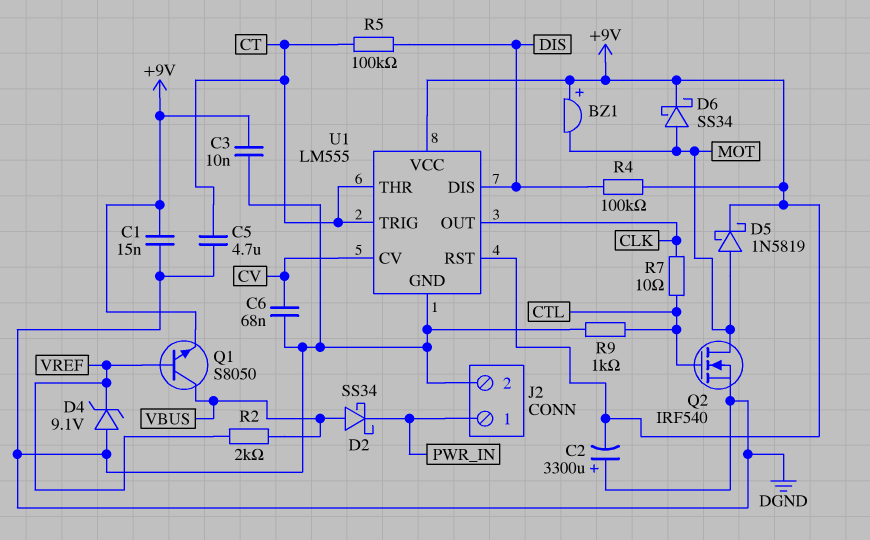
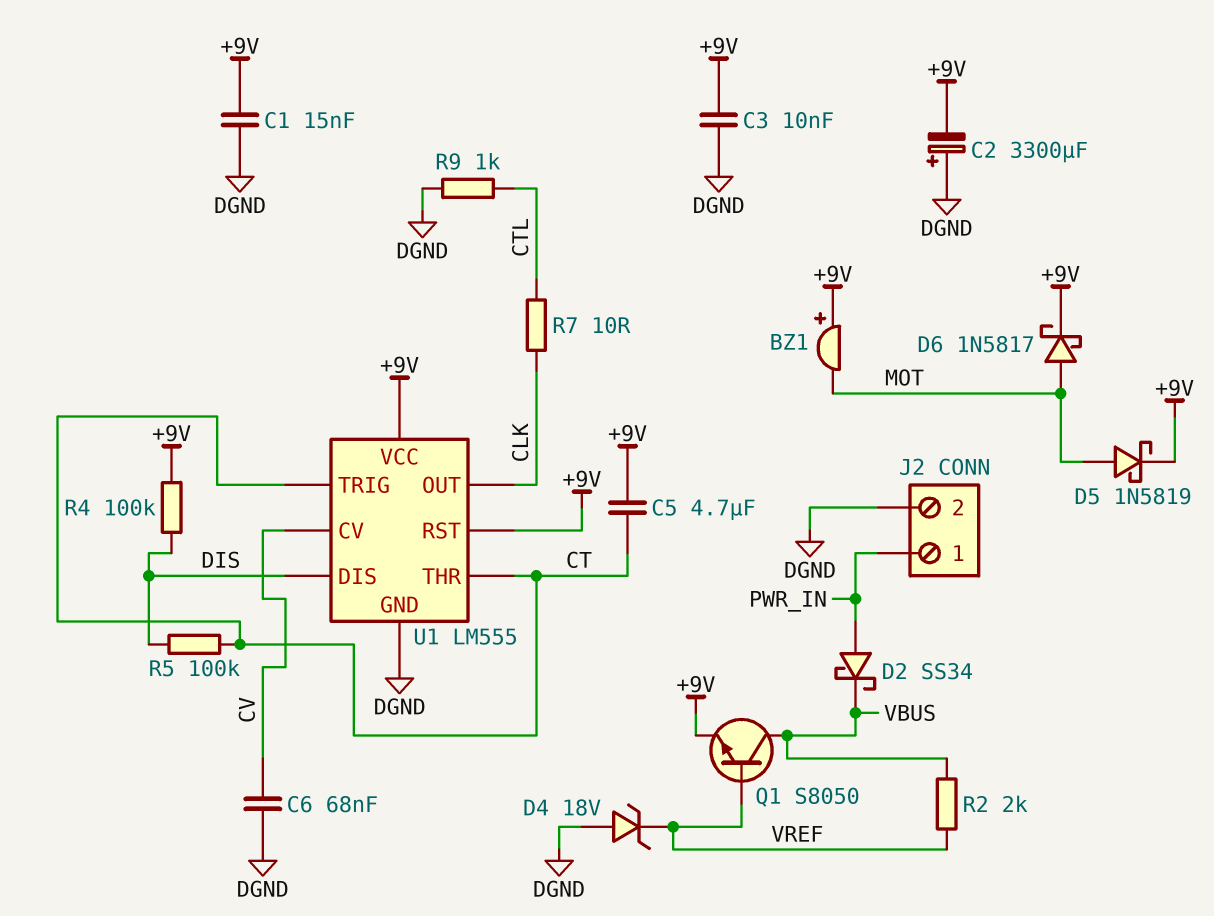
C5: 4.7uF (CT, DGND) -> 4.7uF (+9V, CT)
D2: schottky SS34 (A VBUS, K PWR_IN) -> schottky SS34 (A PWR_IN, K VBUS)
D4: zener 9.1V (A DGND, K VREF) -> zener 18V (A DGND, K VREF)
D6: schottky SS34 (A MOT, K +9V) -> schottky 1N5817 (A MOT, K +9V)
Q2: NMOS IRF540 (G CTL, D MOT, S DGND) -> none

